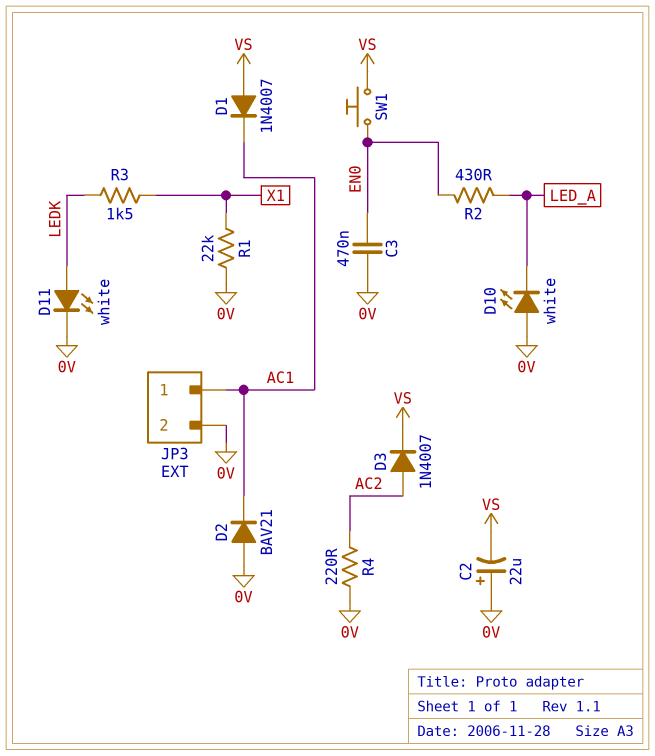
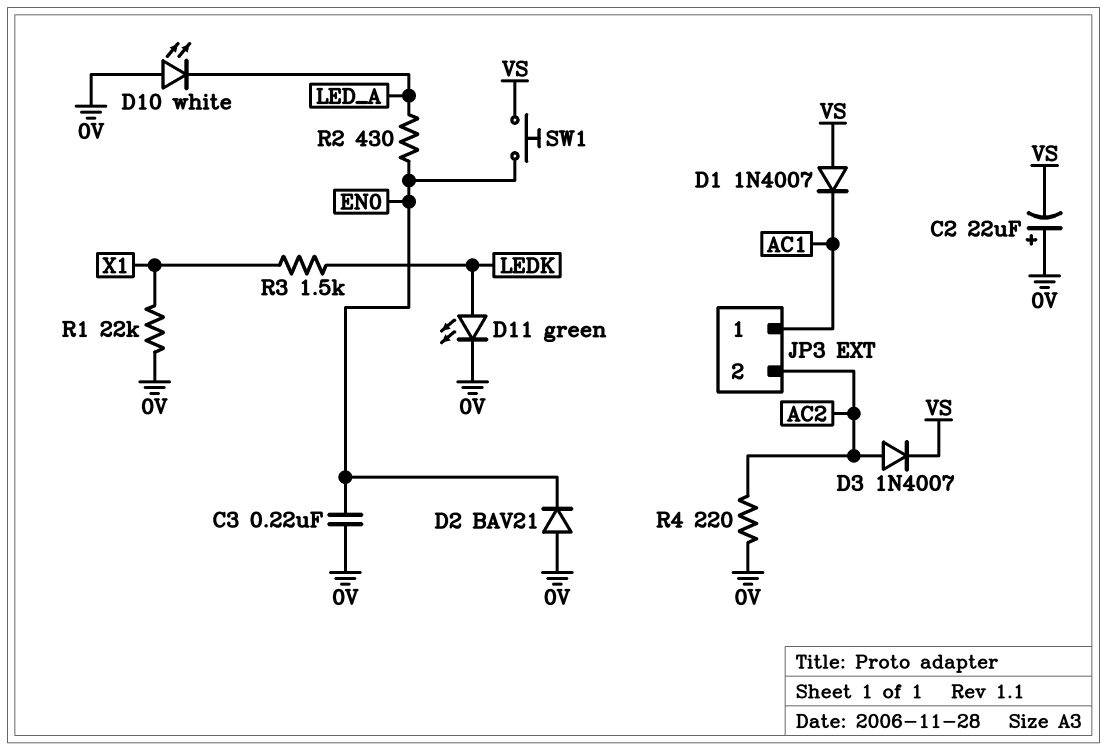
C3: 470nF (0V, EN0) -> 220nF (0V, EN0)
D2: diode BAV21 (A 0V, K AC1) -> diode BAV21 (A 0V, K EN0)
D11: LED white (A LEDK, K 0V) -> LED green (A LEDK, K 0V)
JP3 pin 2: 0V -> AC2

